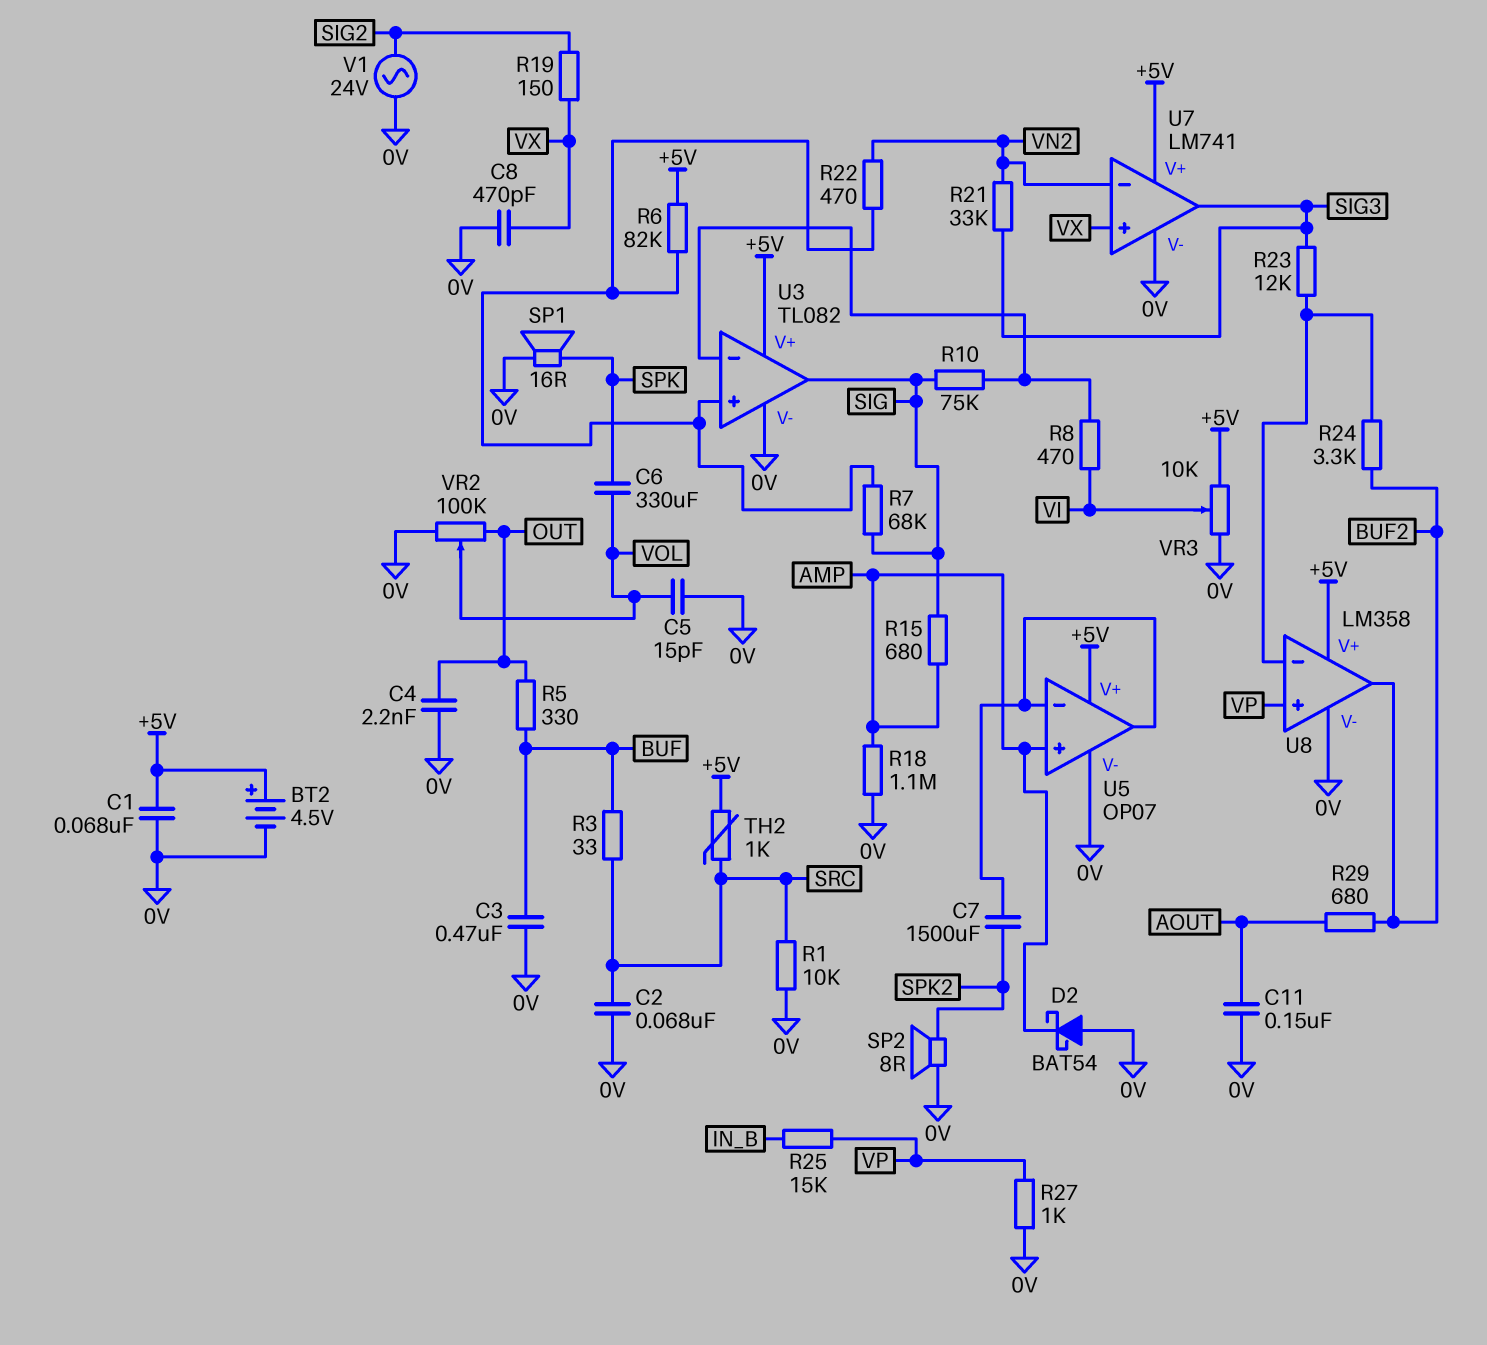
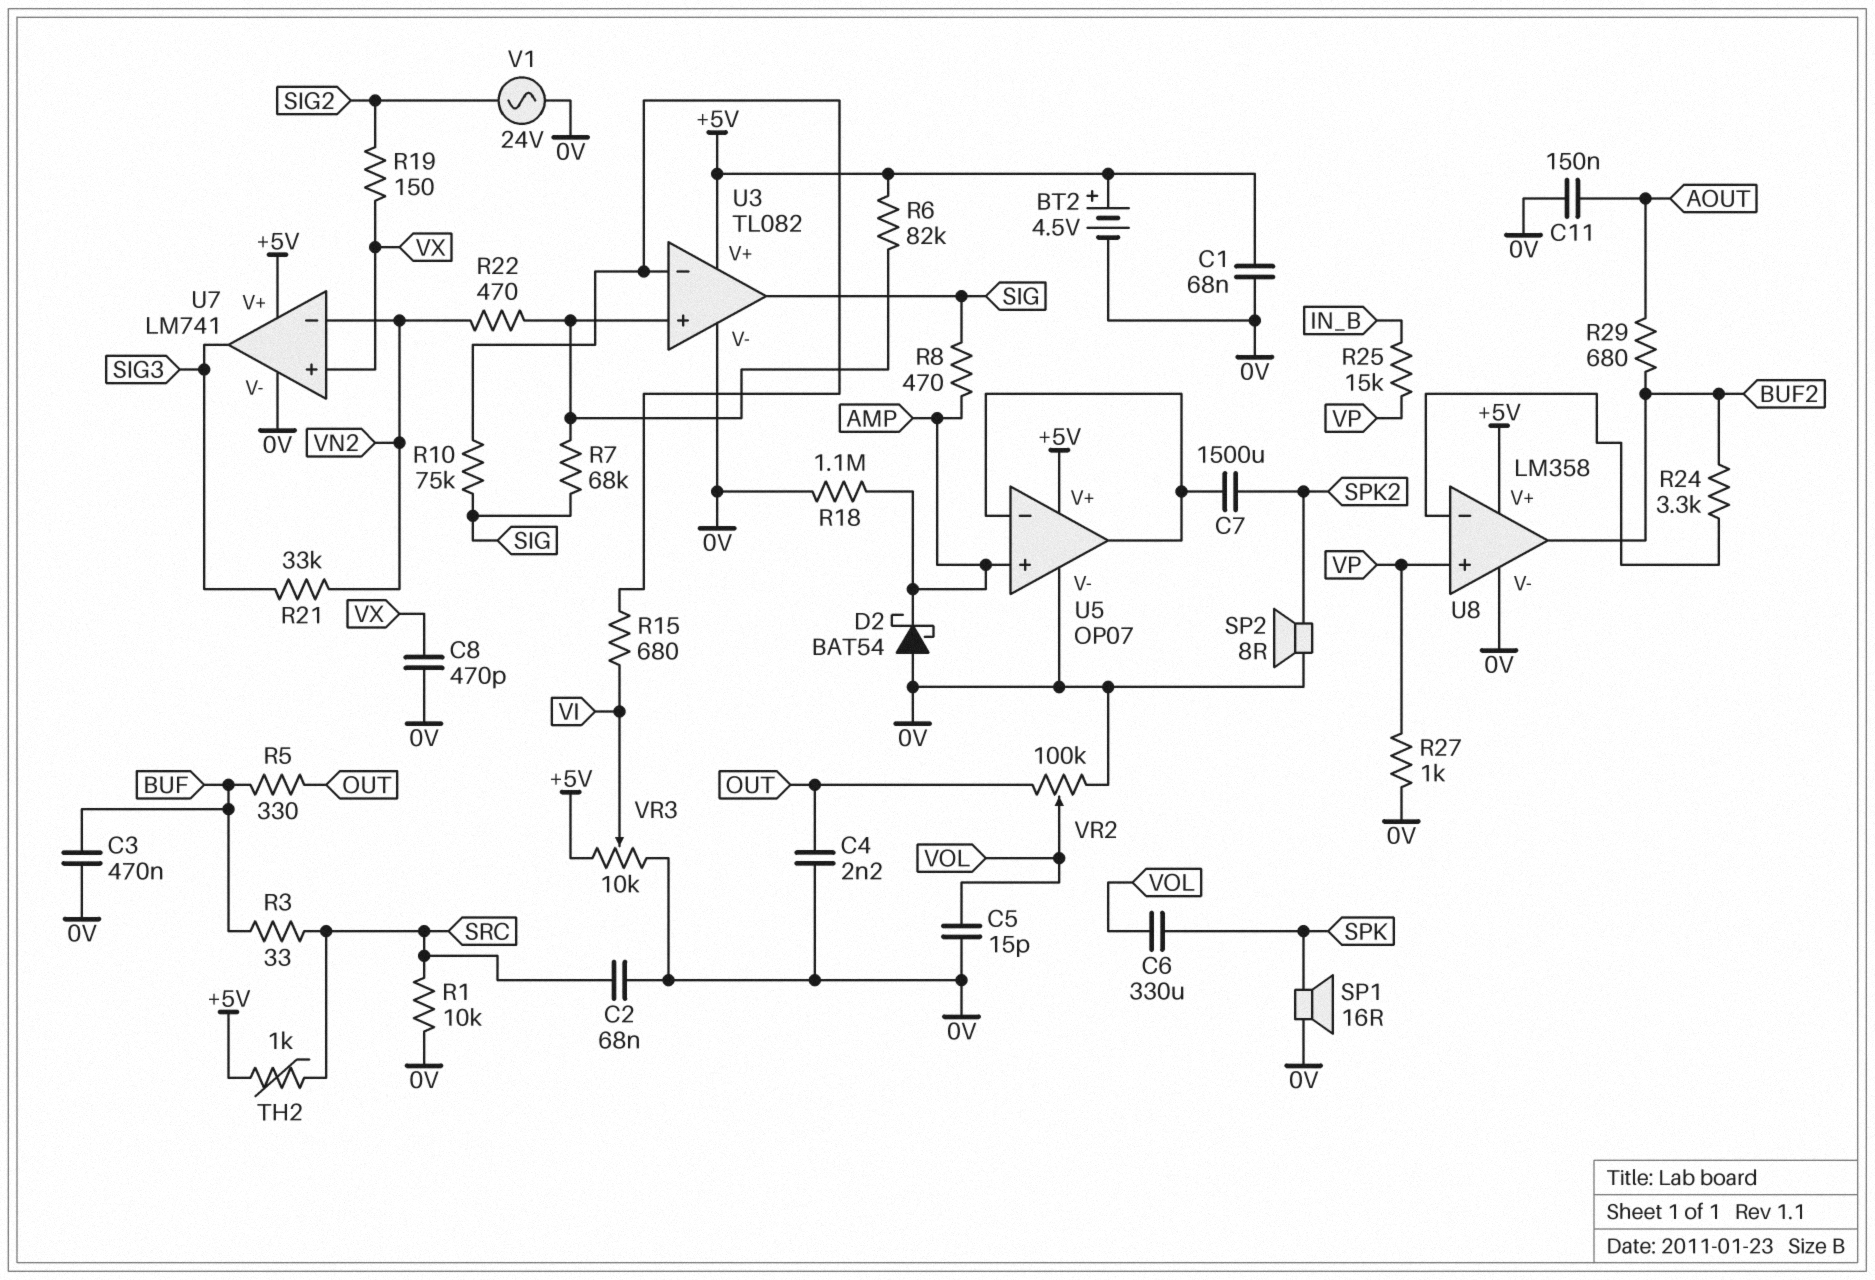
R8: 470 (U3/in-, VI) -> 470 (AMP, SIG)
R15: 680 (AMP, SIG) -> 680 (U3/in-, VI)
R23: 12k (SIG3, U8/in-) -> none

